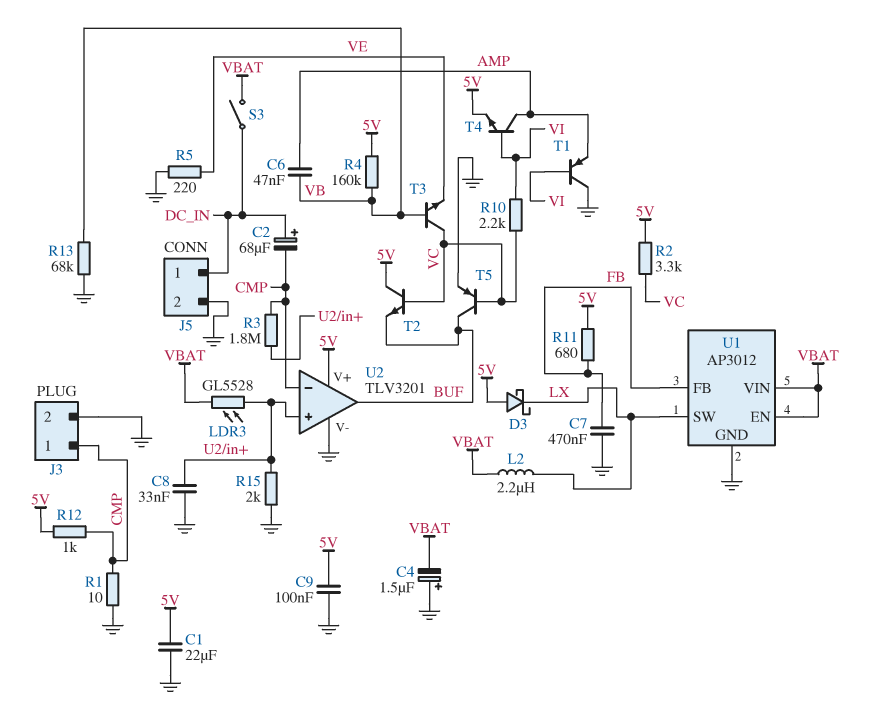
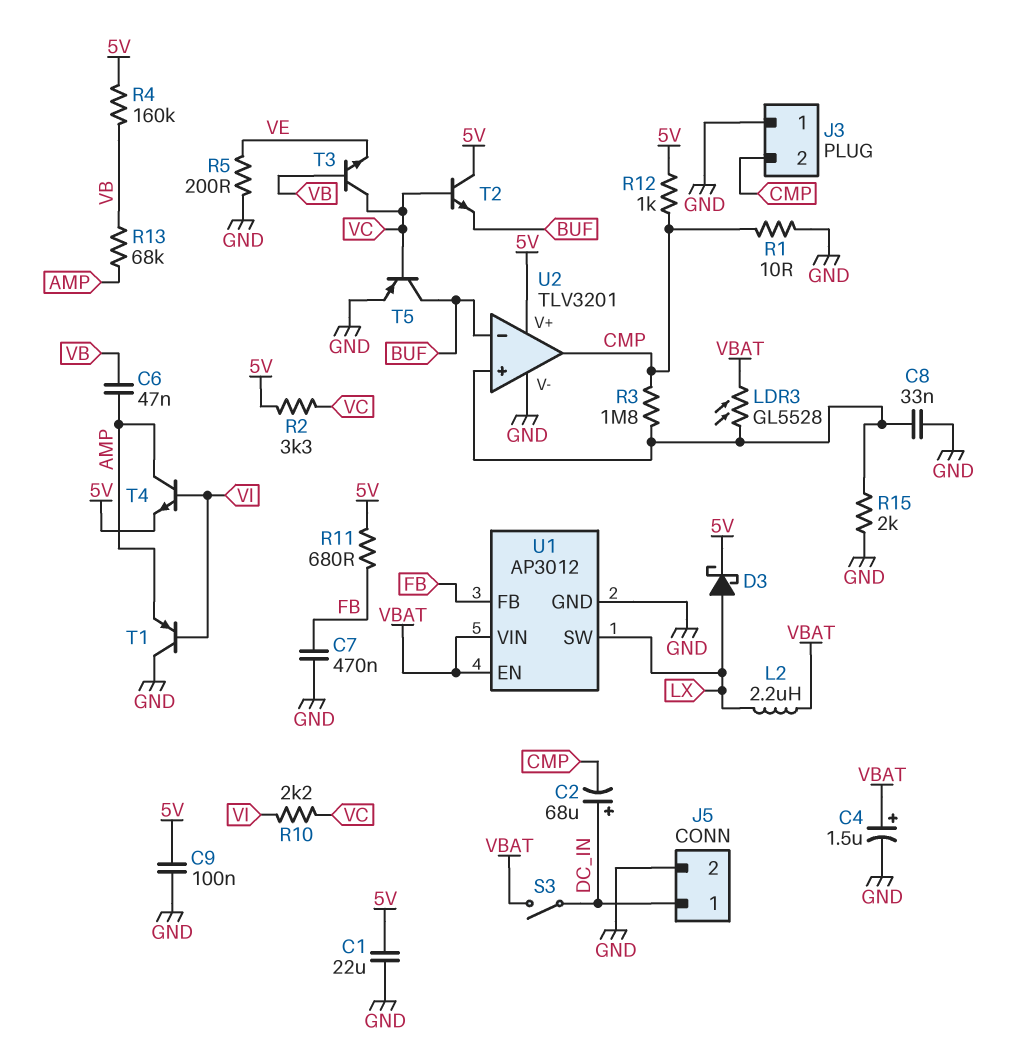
C4: 1.5uF (plus GND, minus VBAT) -> 1.5uF (plus VBAT, minus GND)
D3: schottky (A 5V, K LX) -> schottky (A LX, K 5V)
J3 pin 1: CMP -> GND
J3 pin 2: GND -> CMP
R5: 220 (GND, VE) -> 200 (GND, VE)
R13: 68k (GND, VB) -> 68k (AMP, VB)
U2 pin in-: CMP -> BUF
U2 pin out: BUF -> CMP

